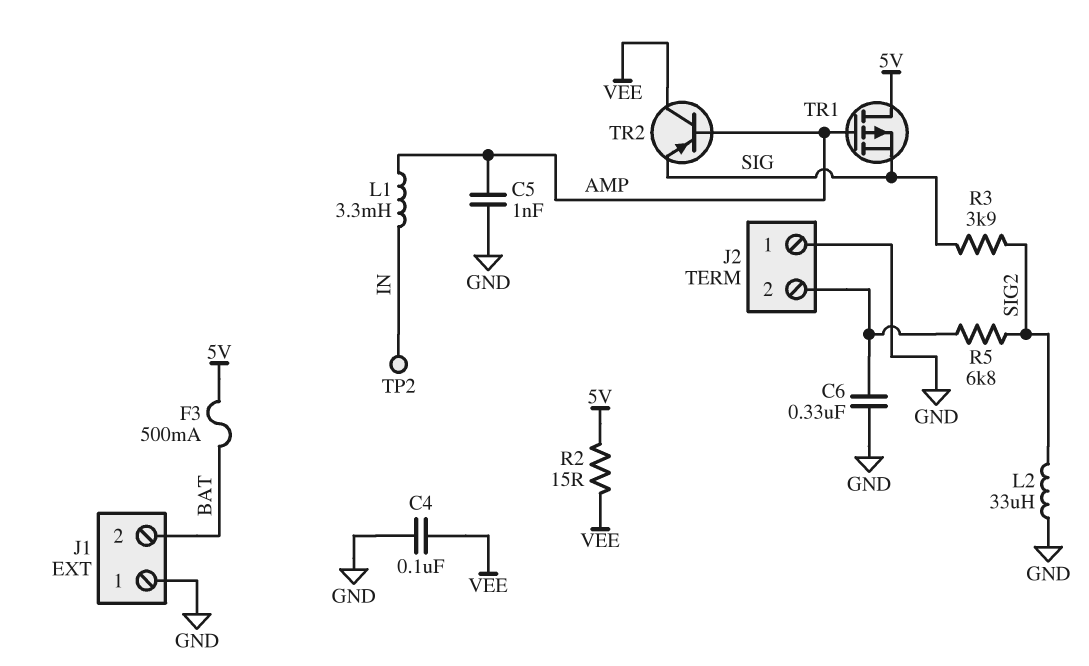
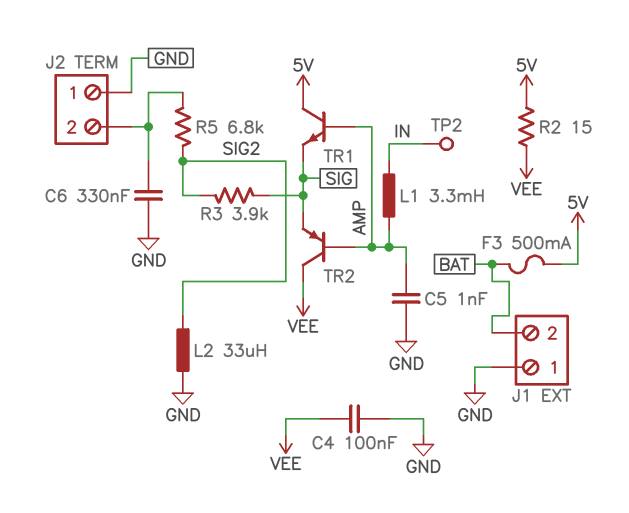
TR1: PMOS (G AMP, D 5V, S SIG) -> NPN (B AMP, C 5V, E SIG)

